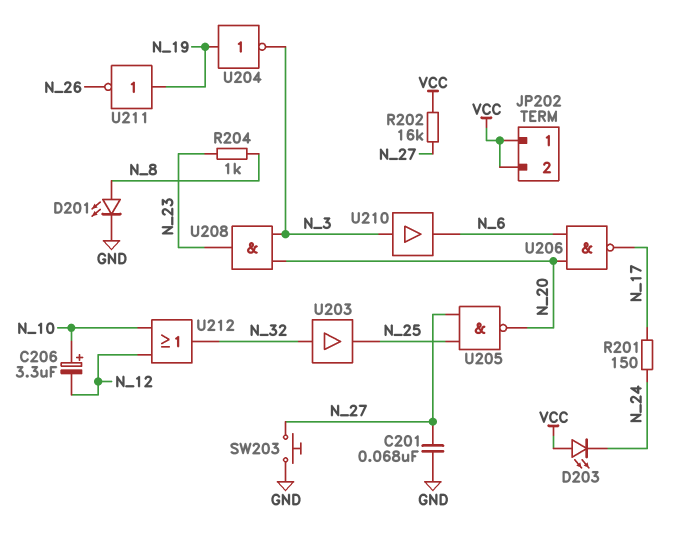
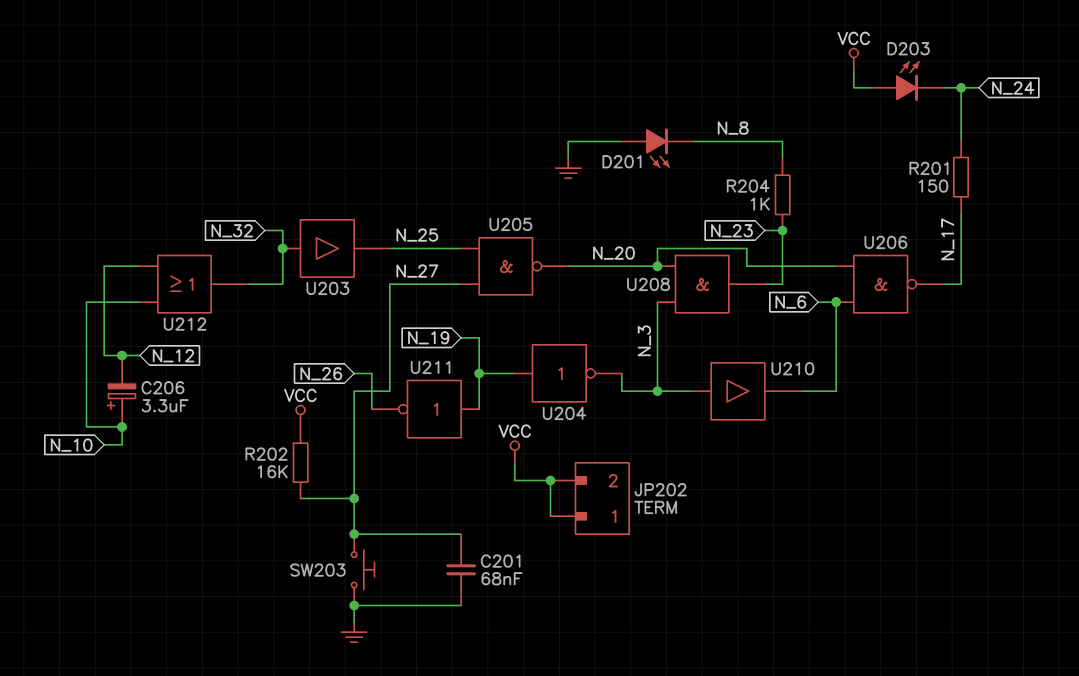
D201: LED (A N_8, K GND) -> LED (A GND, K N_8)

